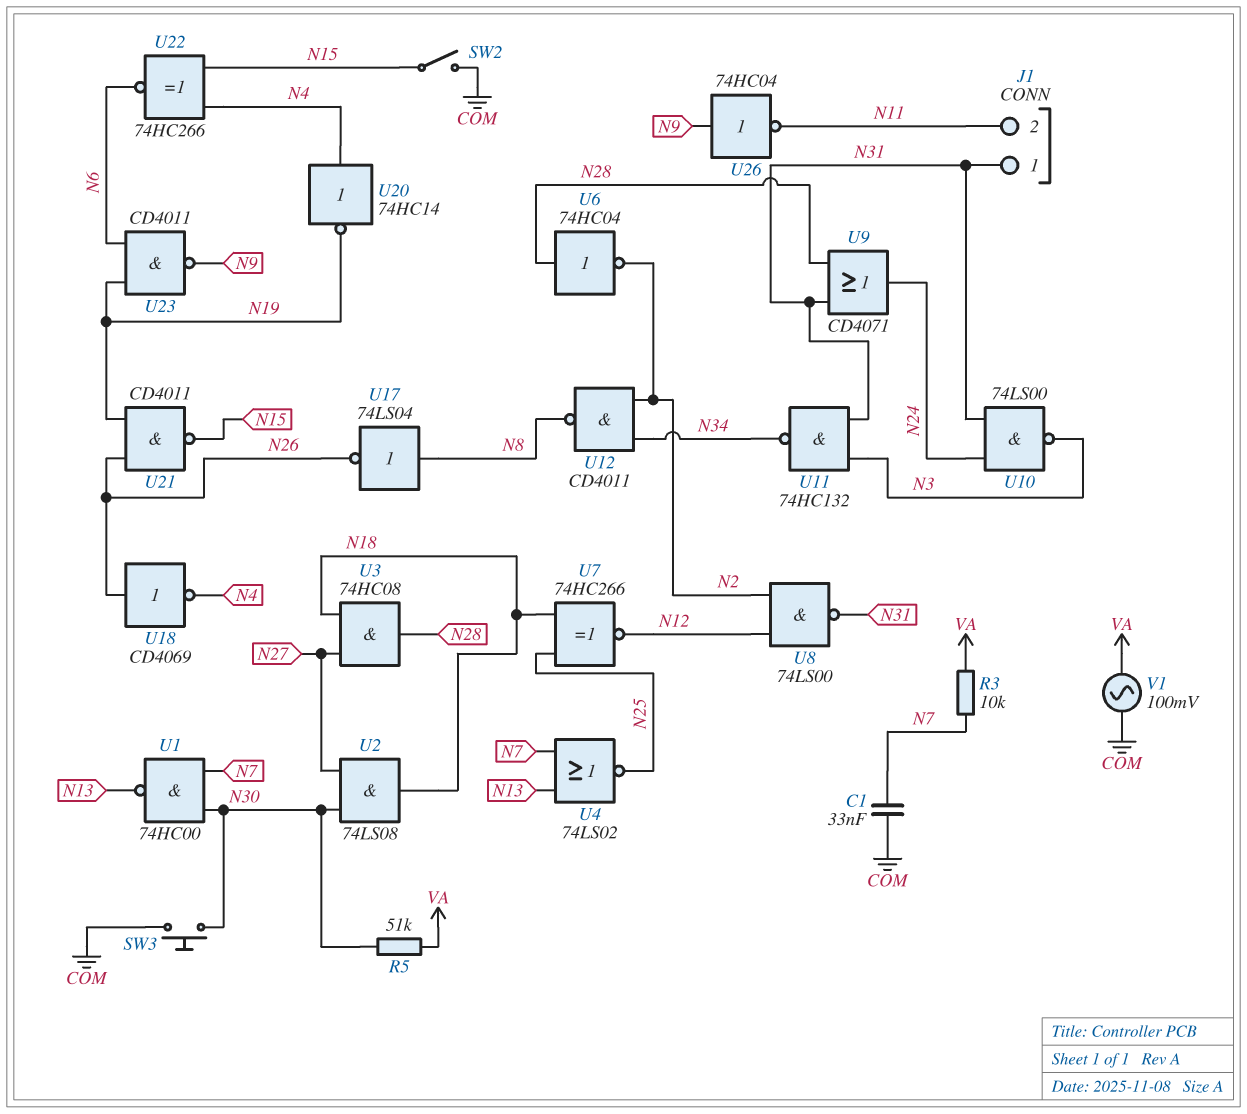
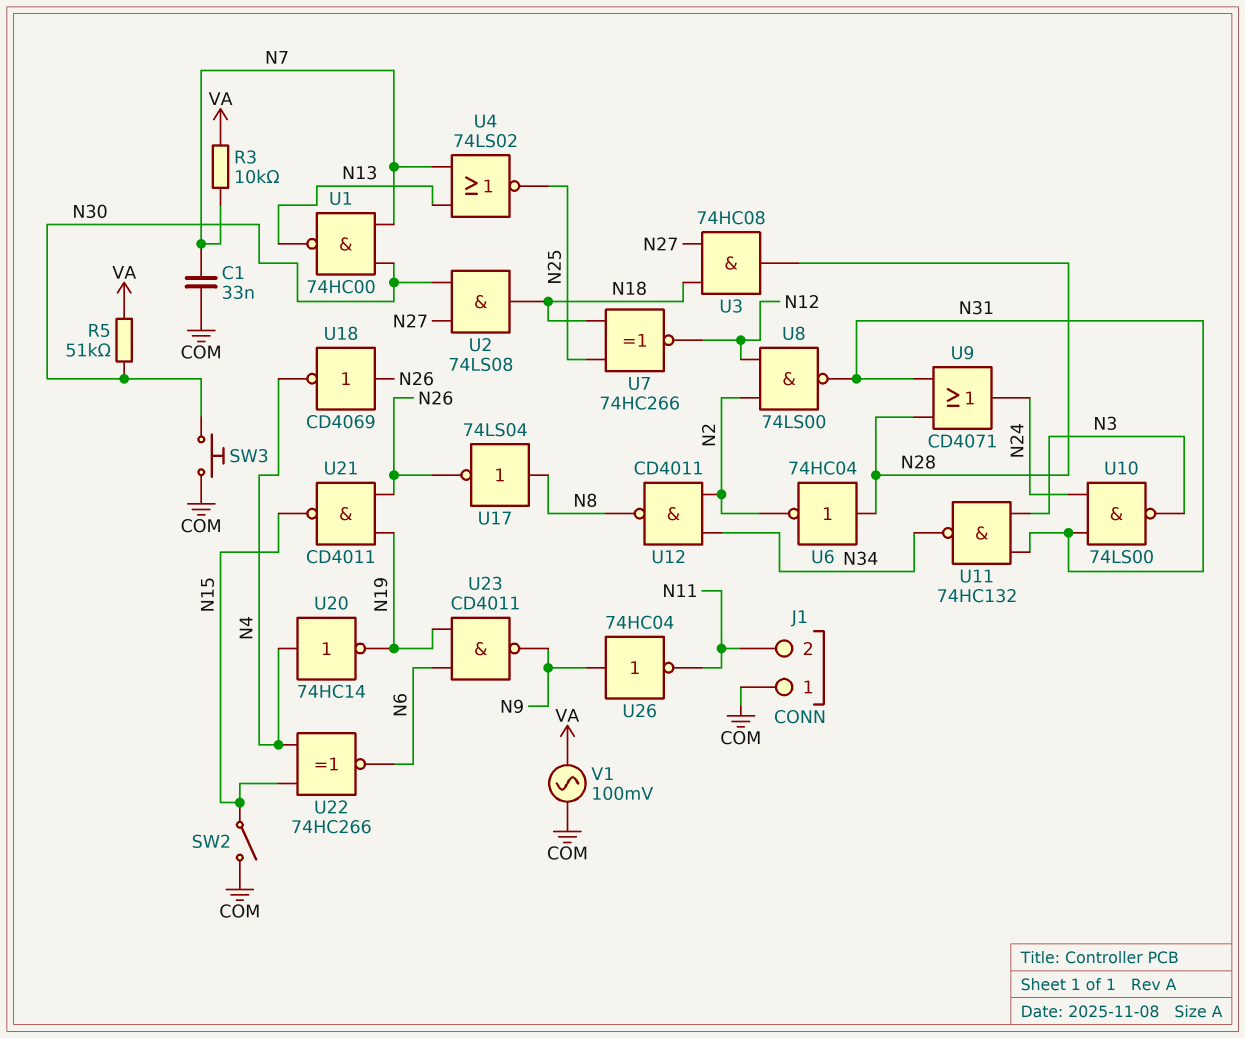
J1 pin 1: N31 -> COM

